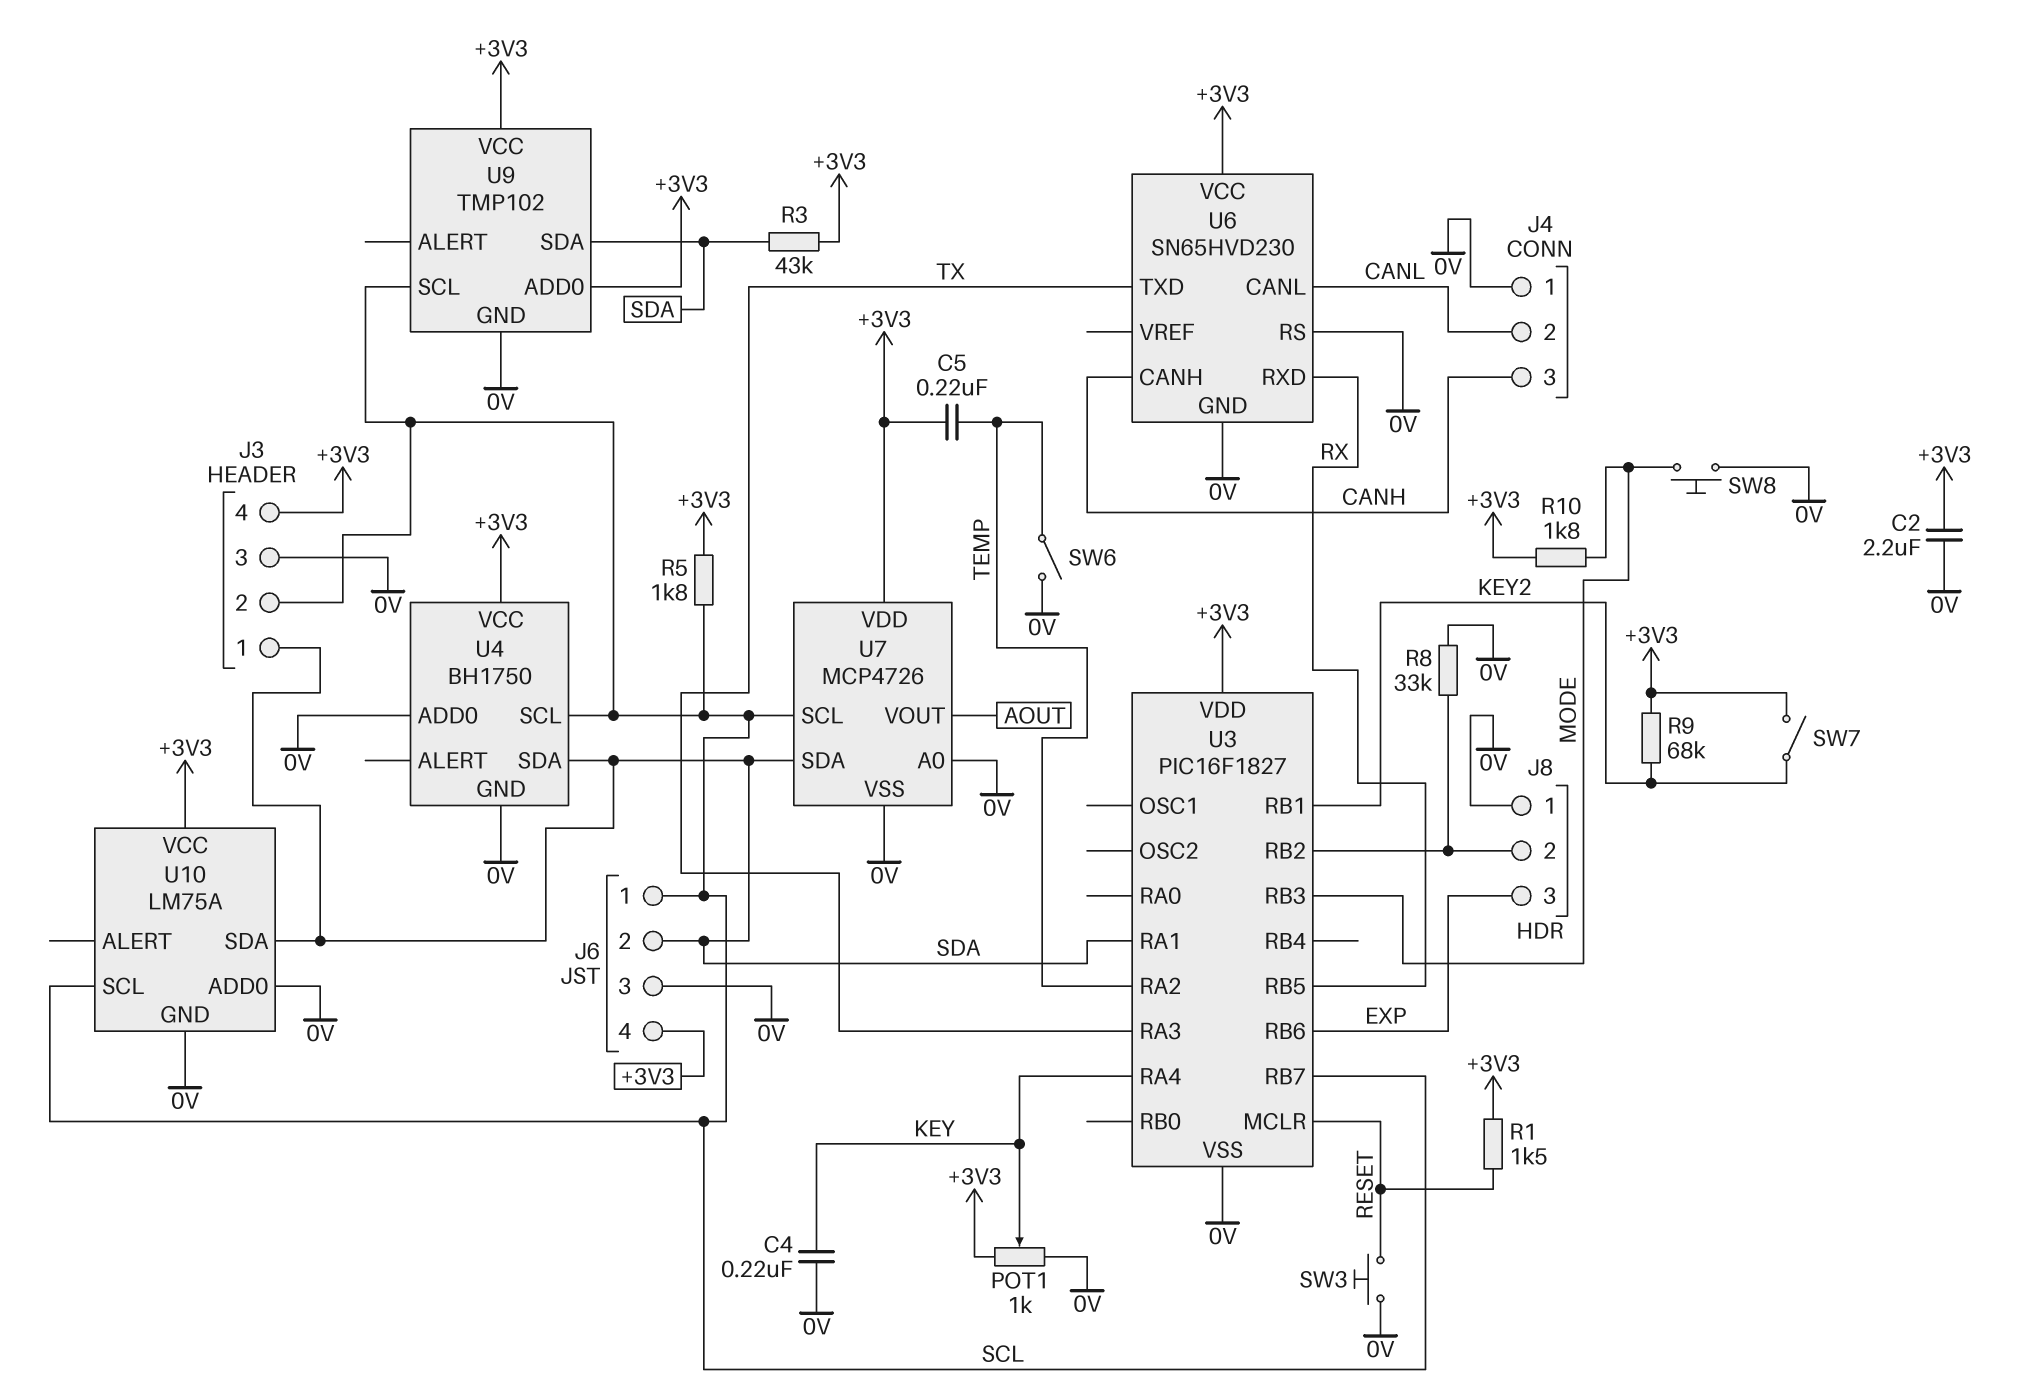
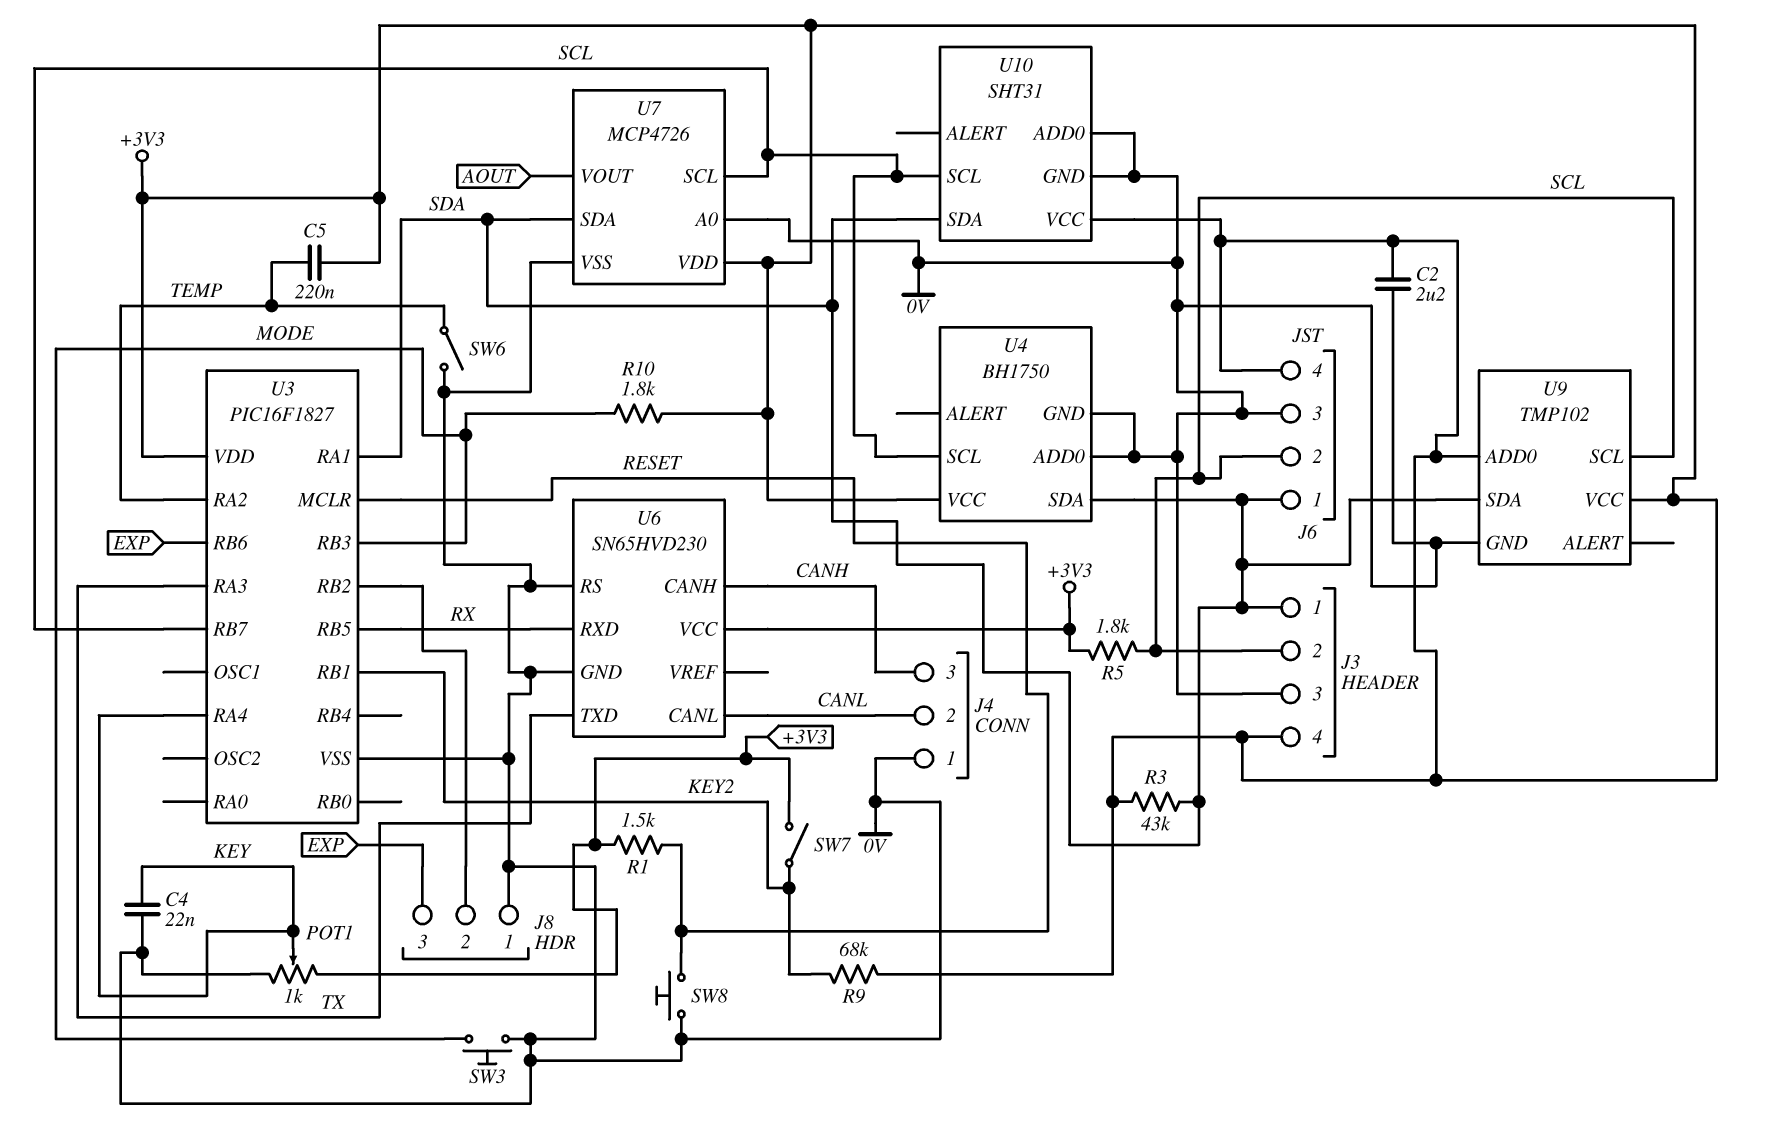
C4: 220nF (0V, KEY) -> 22nF (0V, KEY)
J6 pin 1: SCL -> SDA
J6 pin 2: SDA -> SCL
R8: 33k (0V, J8/2) -> none
SW3: button (0V, RESET) -> button (0V, MODE)
SW8: button (0V, MODE) -> button (0V, RESET)
U10: LM75A -> SHT31

